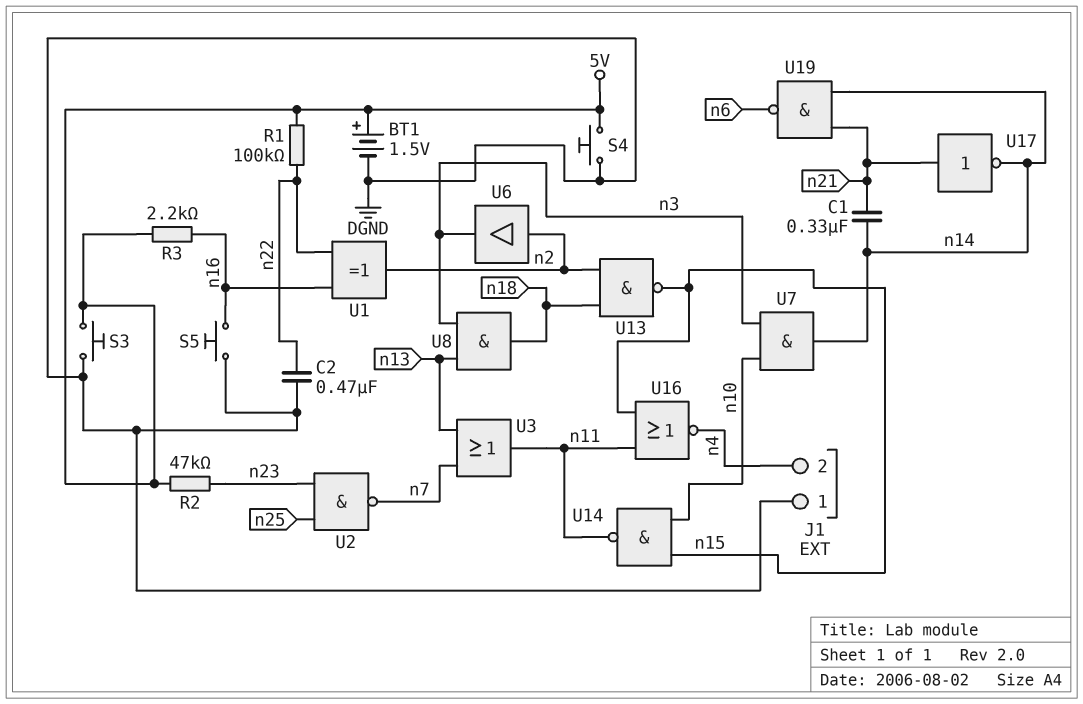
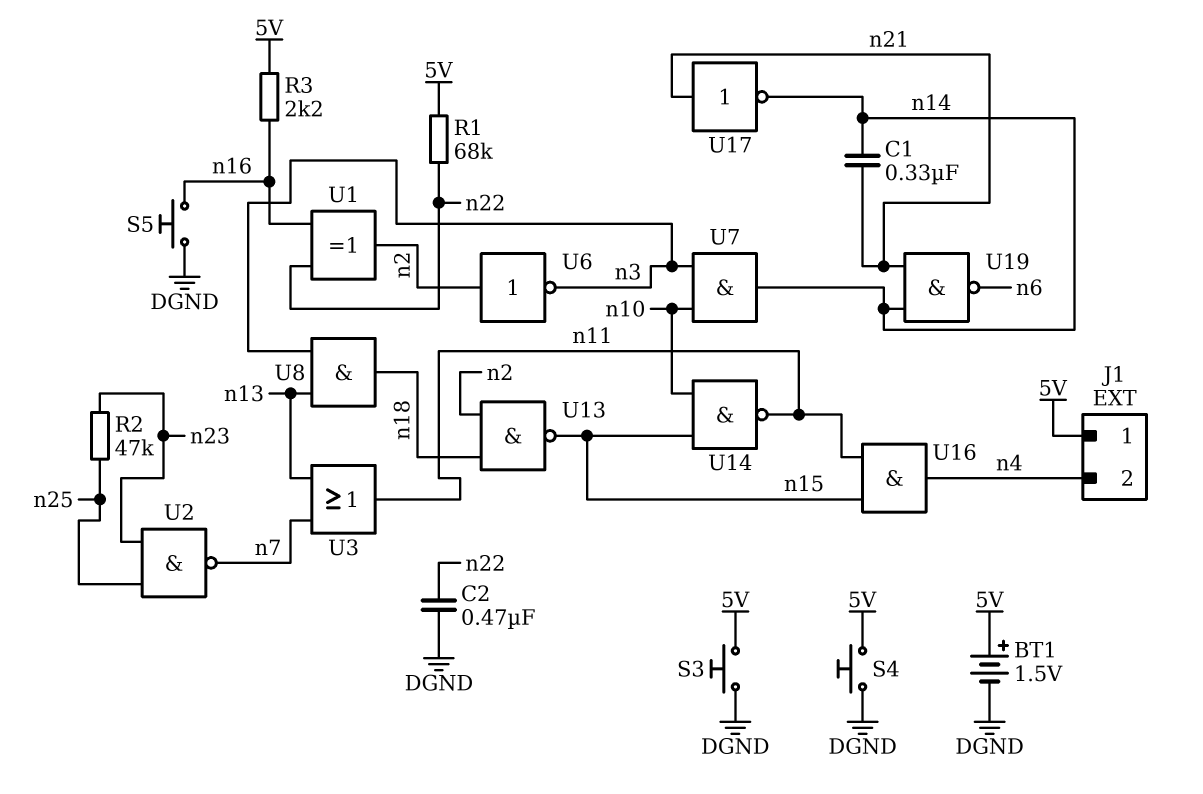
J1 pin 1: DGND -> 5V
R1: 100k (5V, n22) -> 68k (5V, n22)
R2: 47k (5V, n23) -> 47k (n23, n25)
U6: buffer (in n2, out n3) -> NOT (in n2, out n3)
U16: NOR (in n11, in n15, out n4) -> AND (in n11, in n15, out n4)

